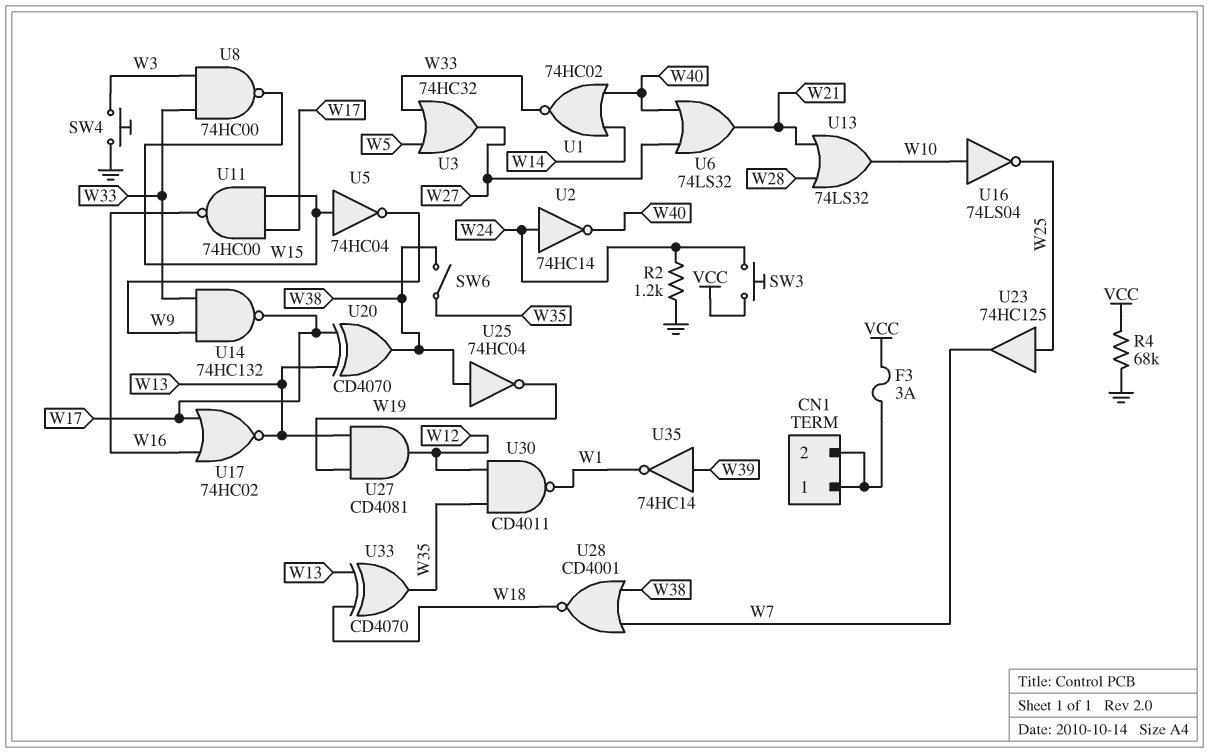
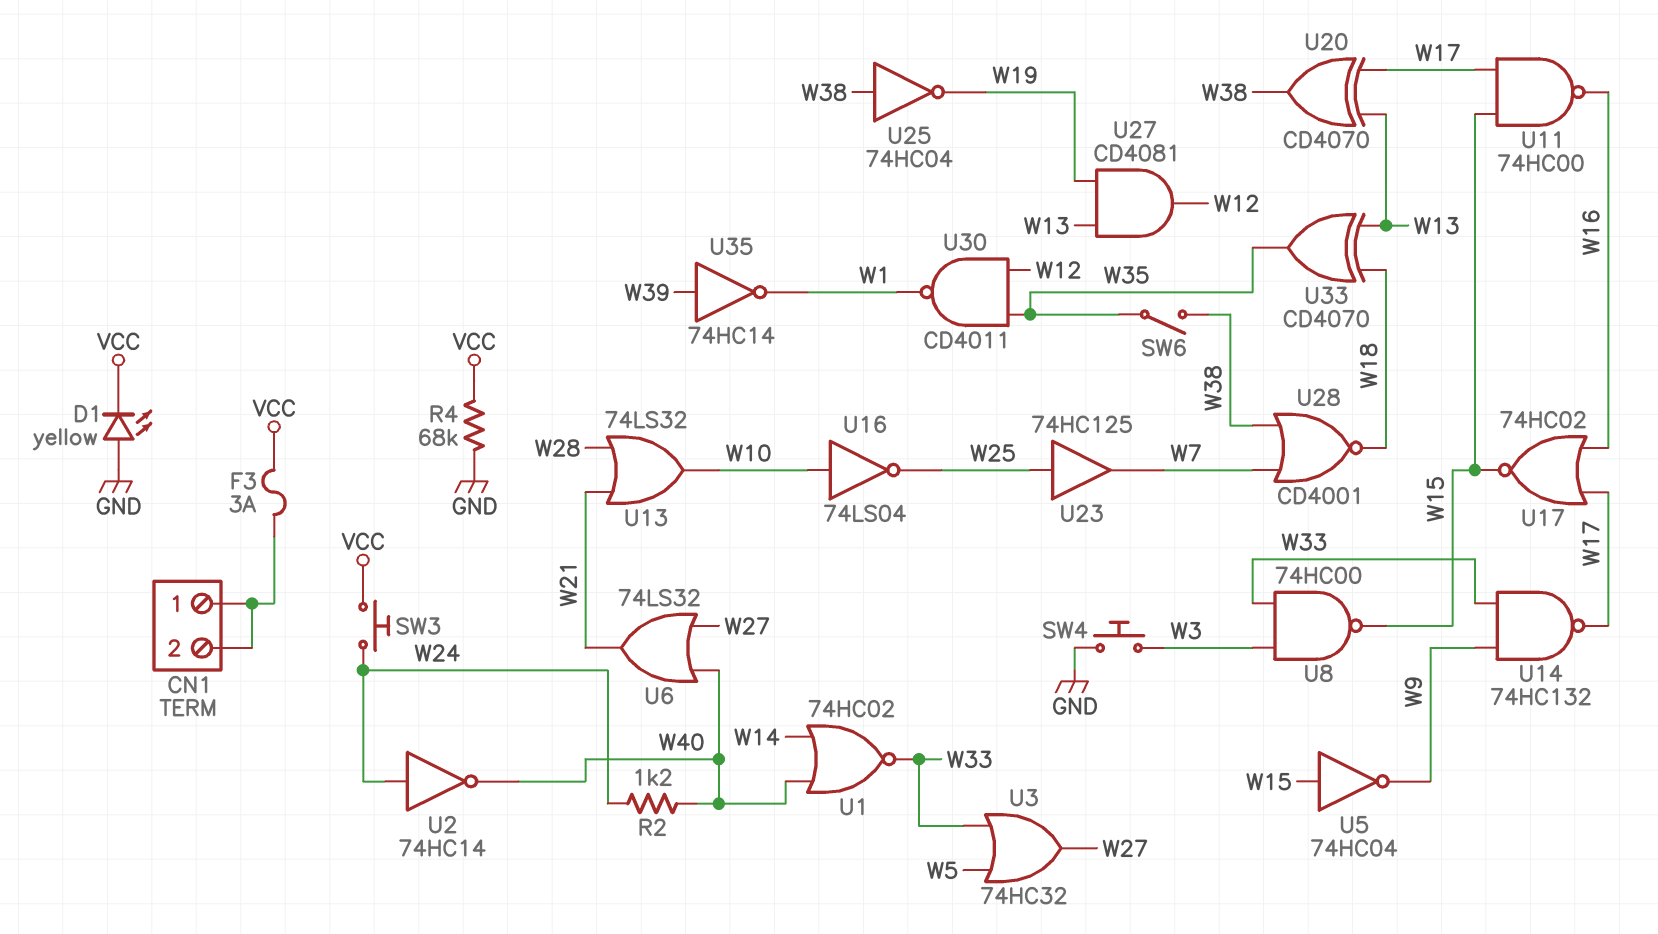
D1: none -> LED yellow (A GND, K VCC)
R2: 1.2k (GND, W24) -> 1.2k (W24, W40)
U17: NOR 74HC02 (in W16, in W17, out W13) -> NOR 74HC02 (in W16, in W17, out W15)

